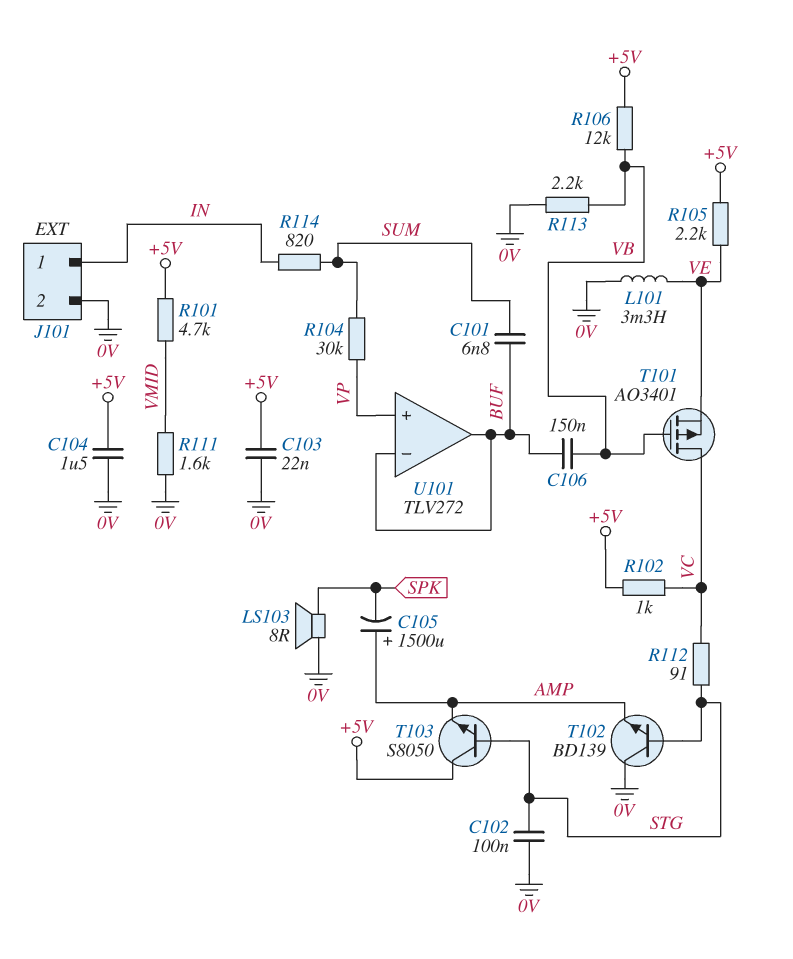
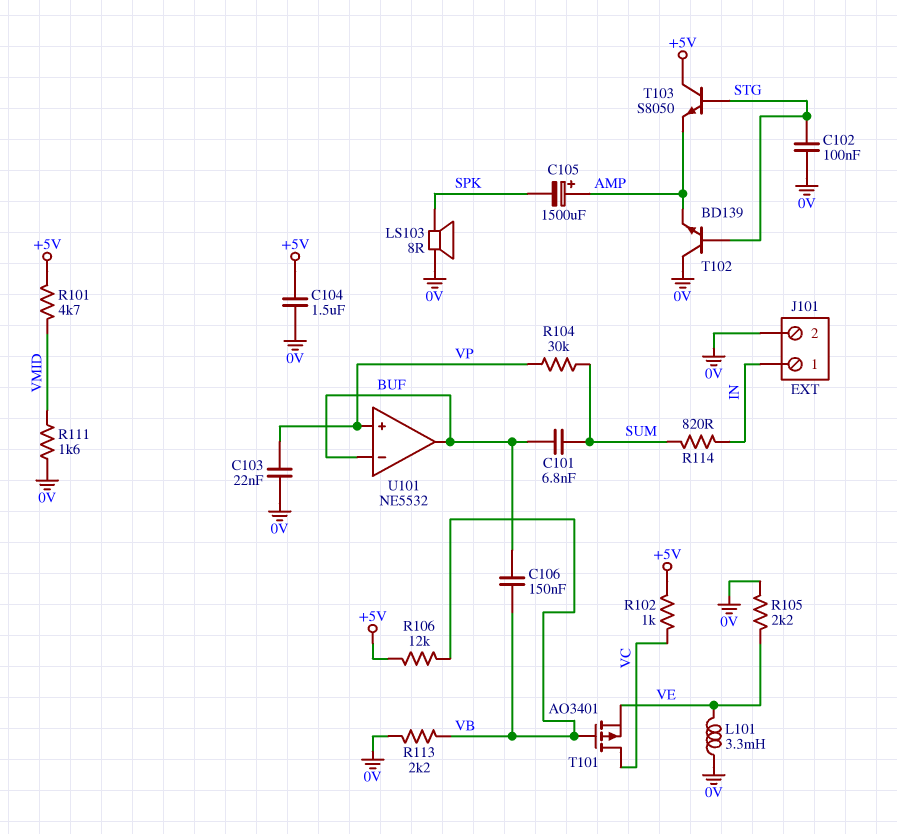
C103: 22nF (+5V, 0V) -> 22nF (0V, VP)
R105: 2.2k (+5V, VE) -> 2.2k (0V, VE)
R112: 91 (STG, VC) -> none
U101: TLV272 -> NE5532

